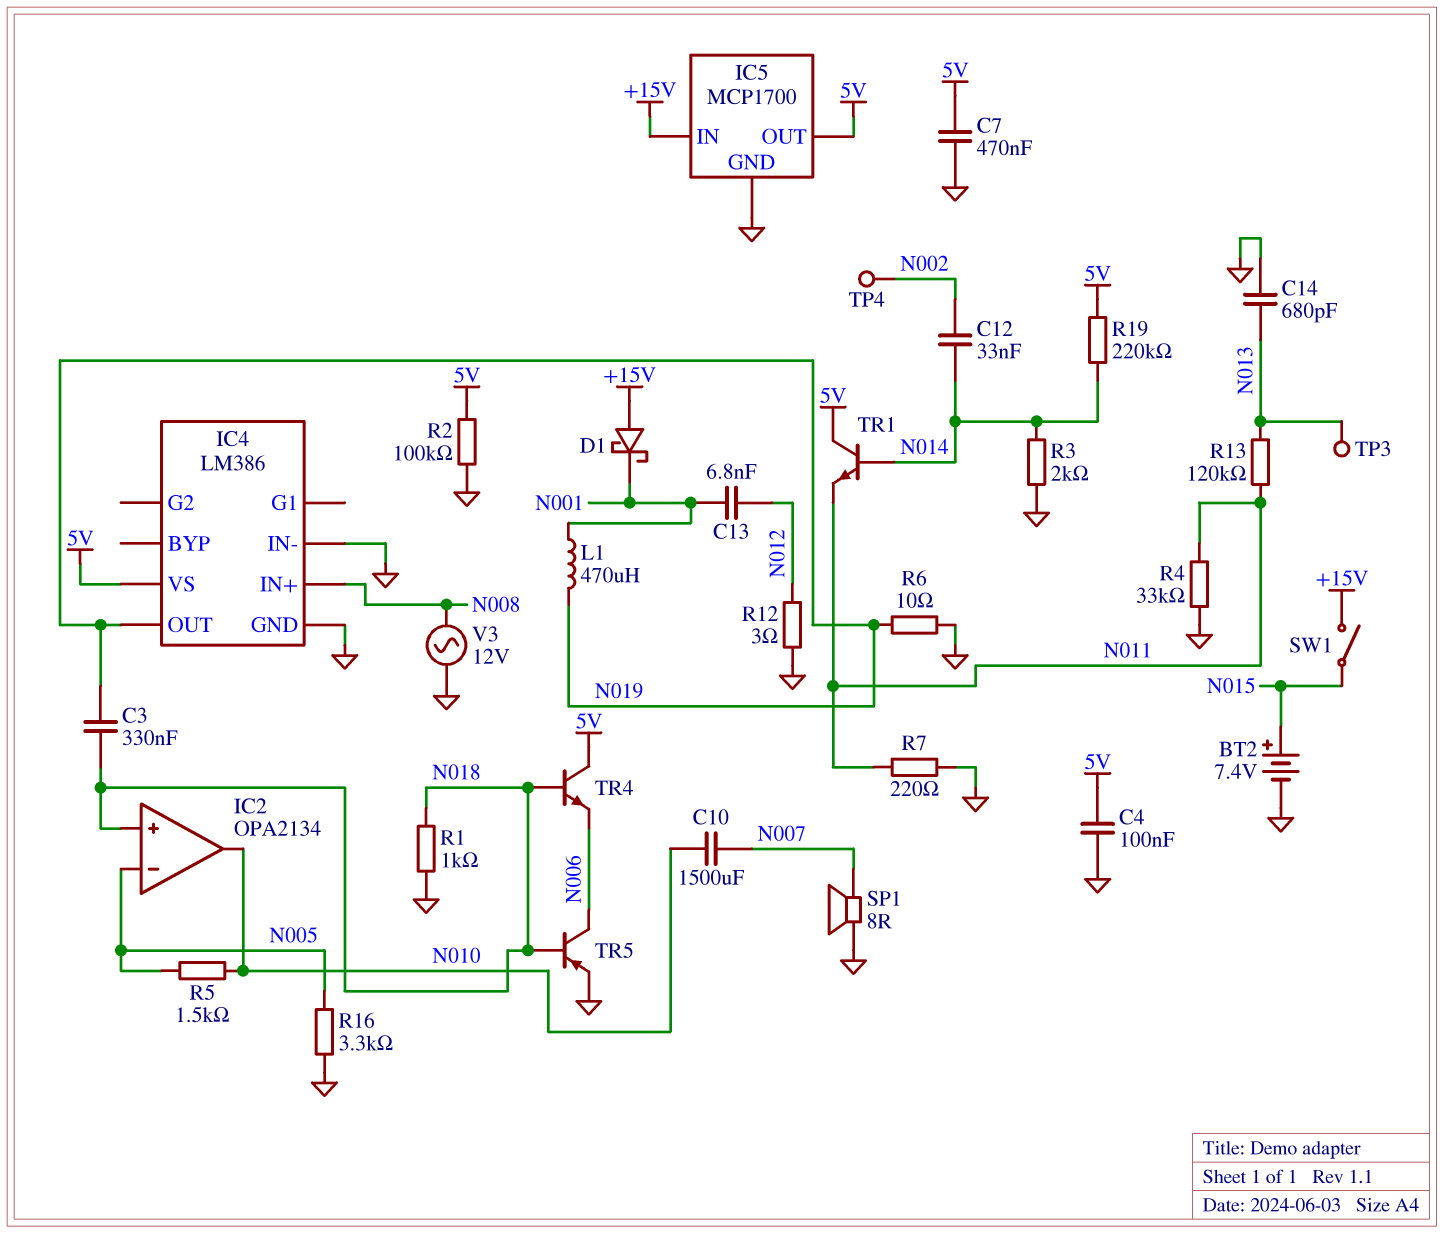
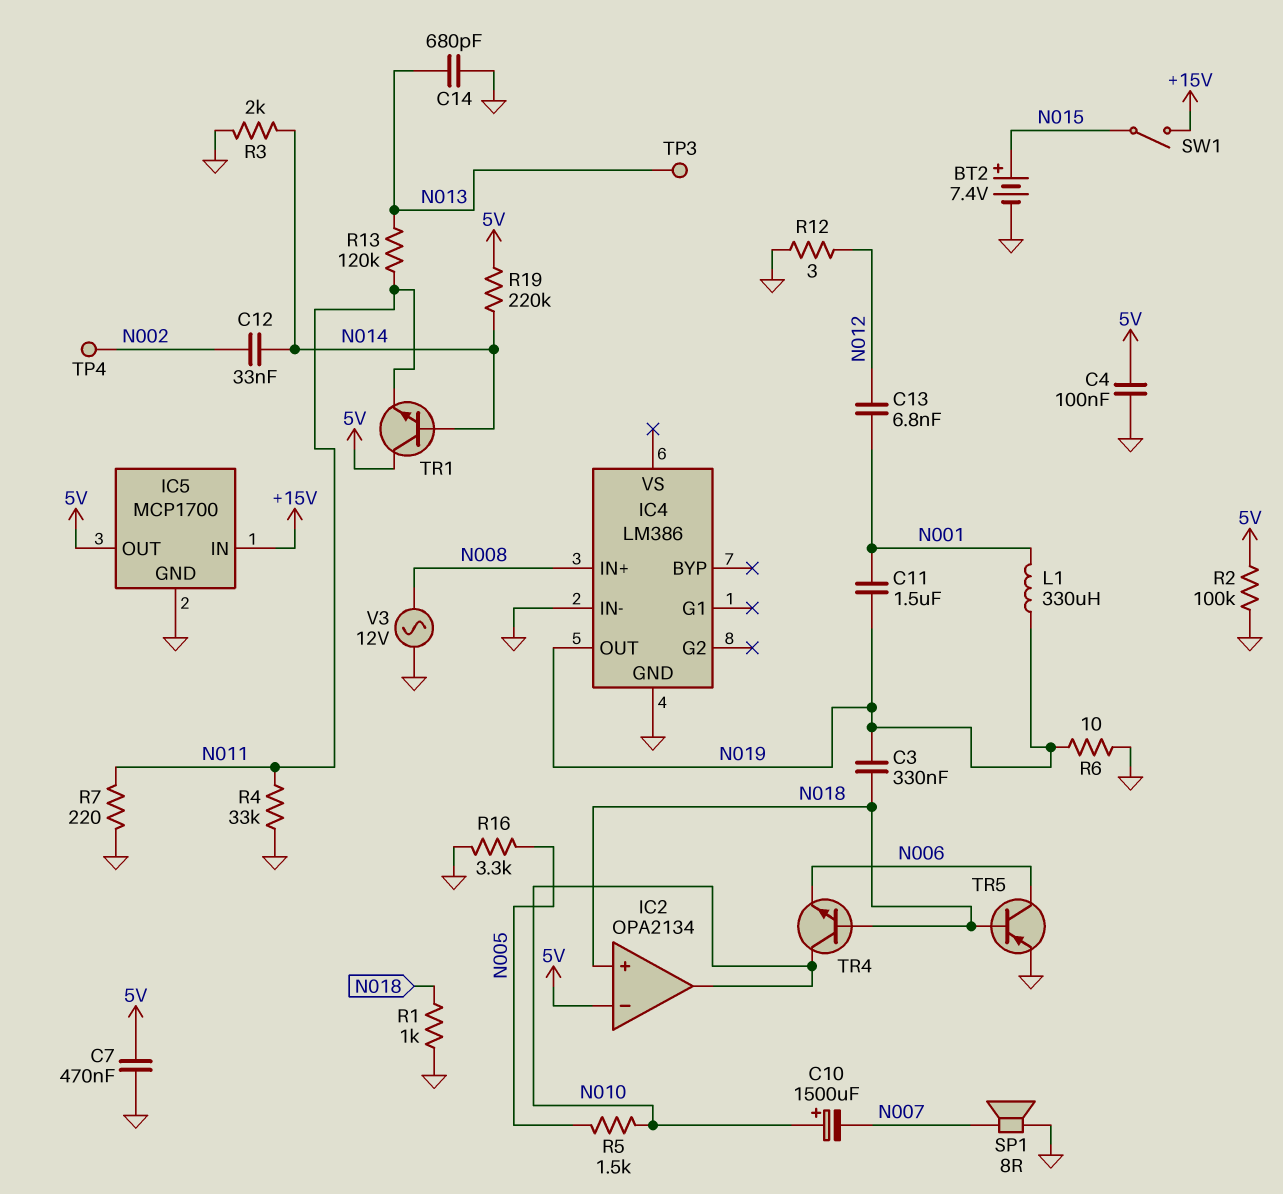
C10: 1500uF (N007, N010) -> 1500uF (plus N010, minus N007)
C11: none -> 1.5uF (N001, N019)
D1: schottky (A +15V, K N001) -> none
IC2 pin in-: N005 -> 5V
IC4 pin VS: 5V -> none
L1: 470uH (N001, N019) -> 330uH (N001, N019)
TR4: NPN (B N018, C 5V, E N006) -> NPN (B N018, C N010, E N006)

